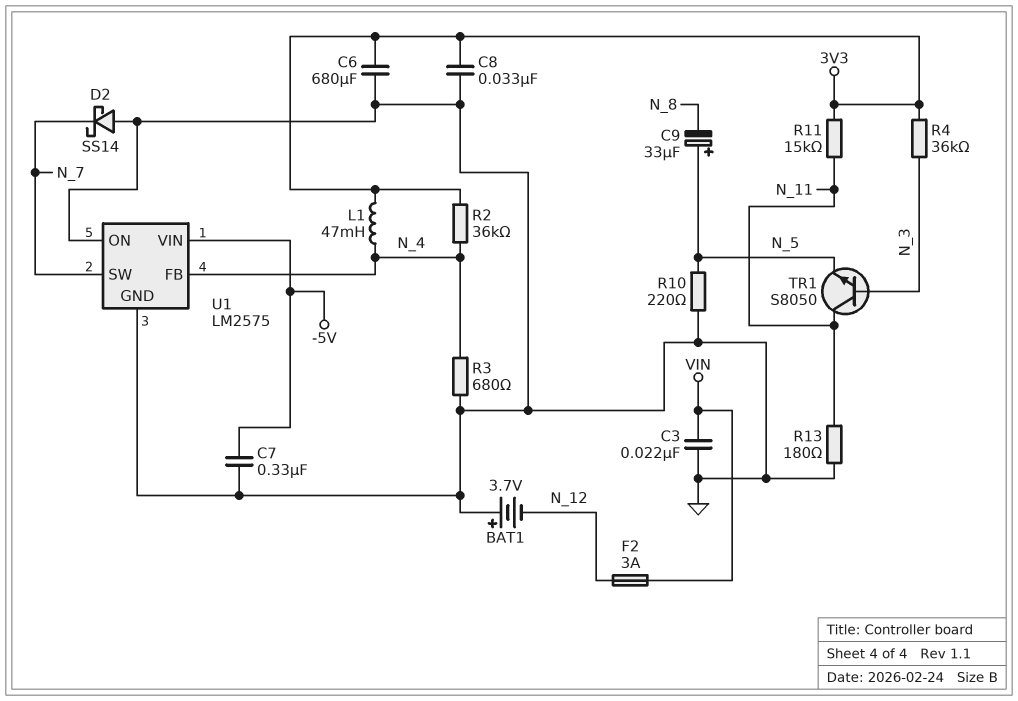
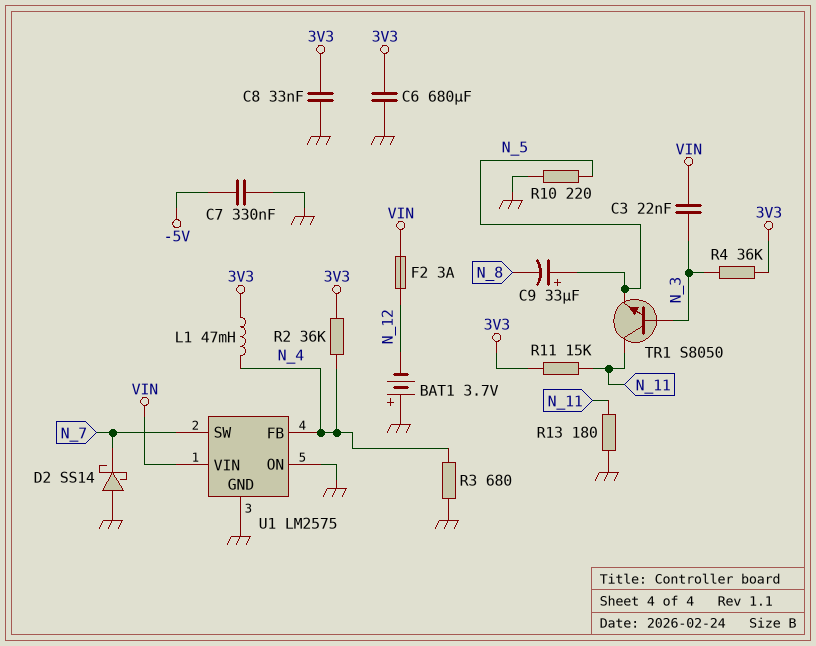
C3: 22nF (GND, VIN) -> 22nF (N_3, VIN)
U1 pin VIN: -5V -> VIN

